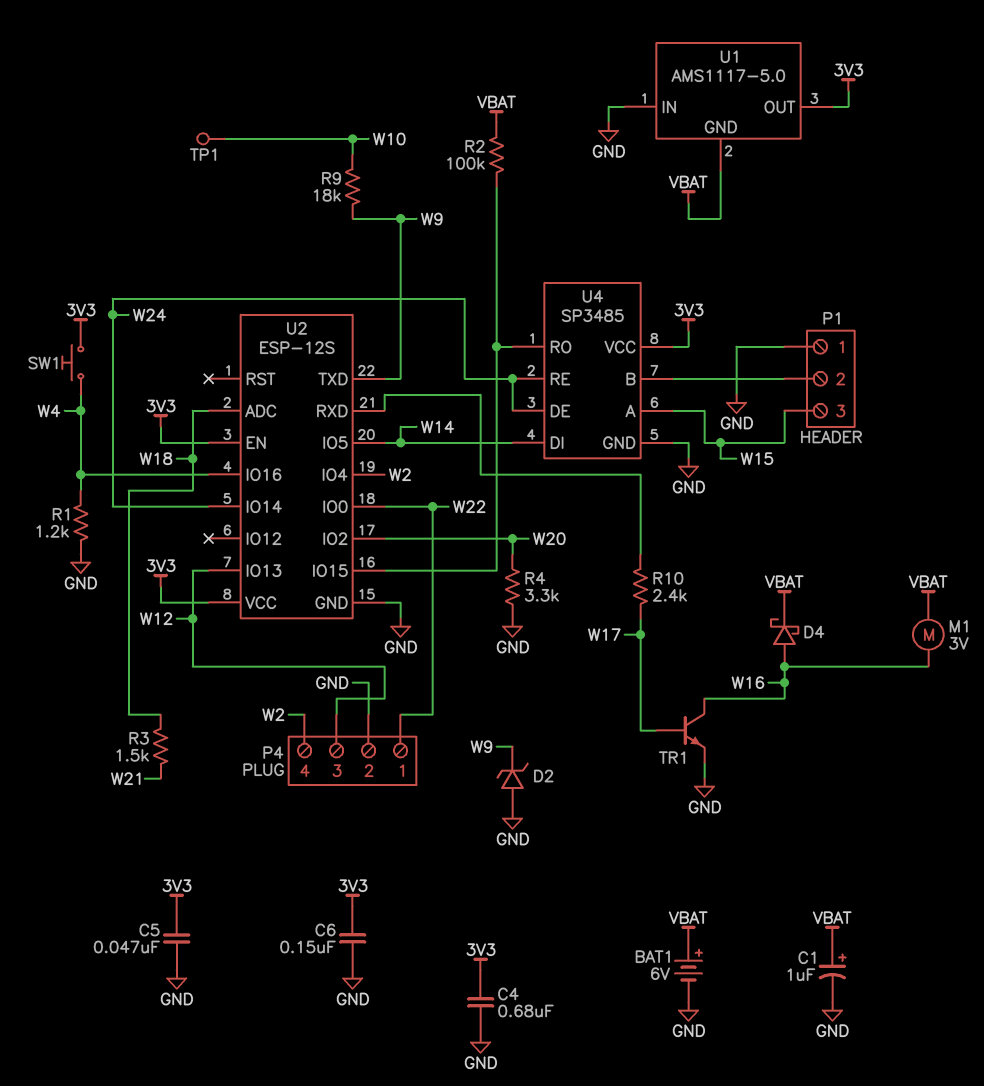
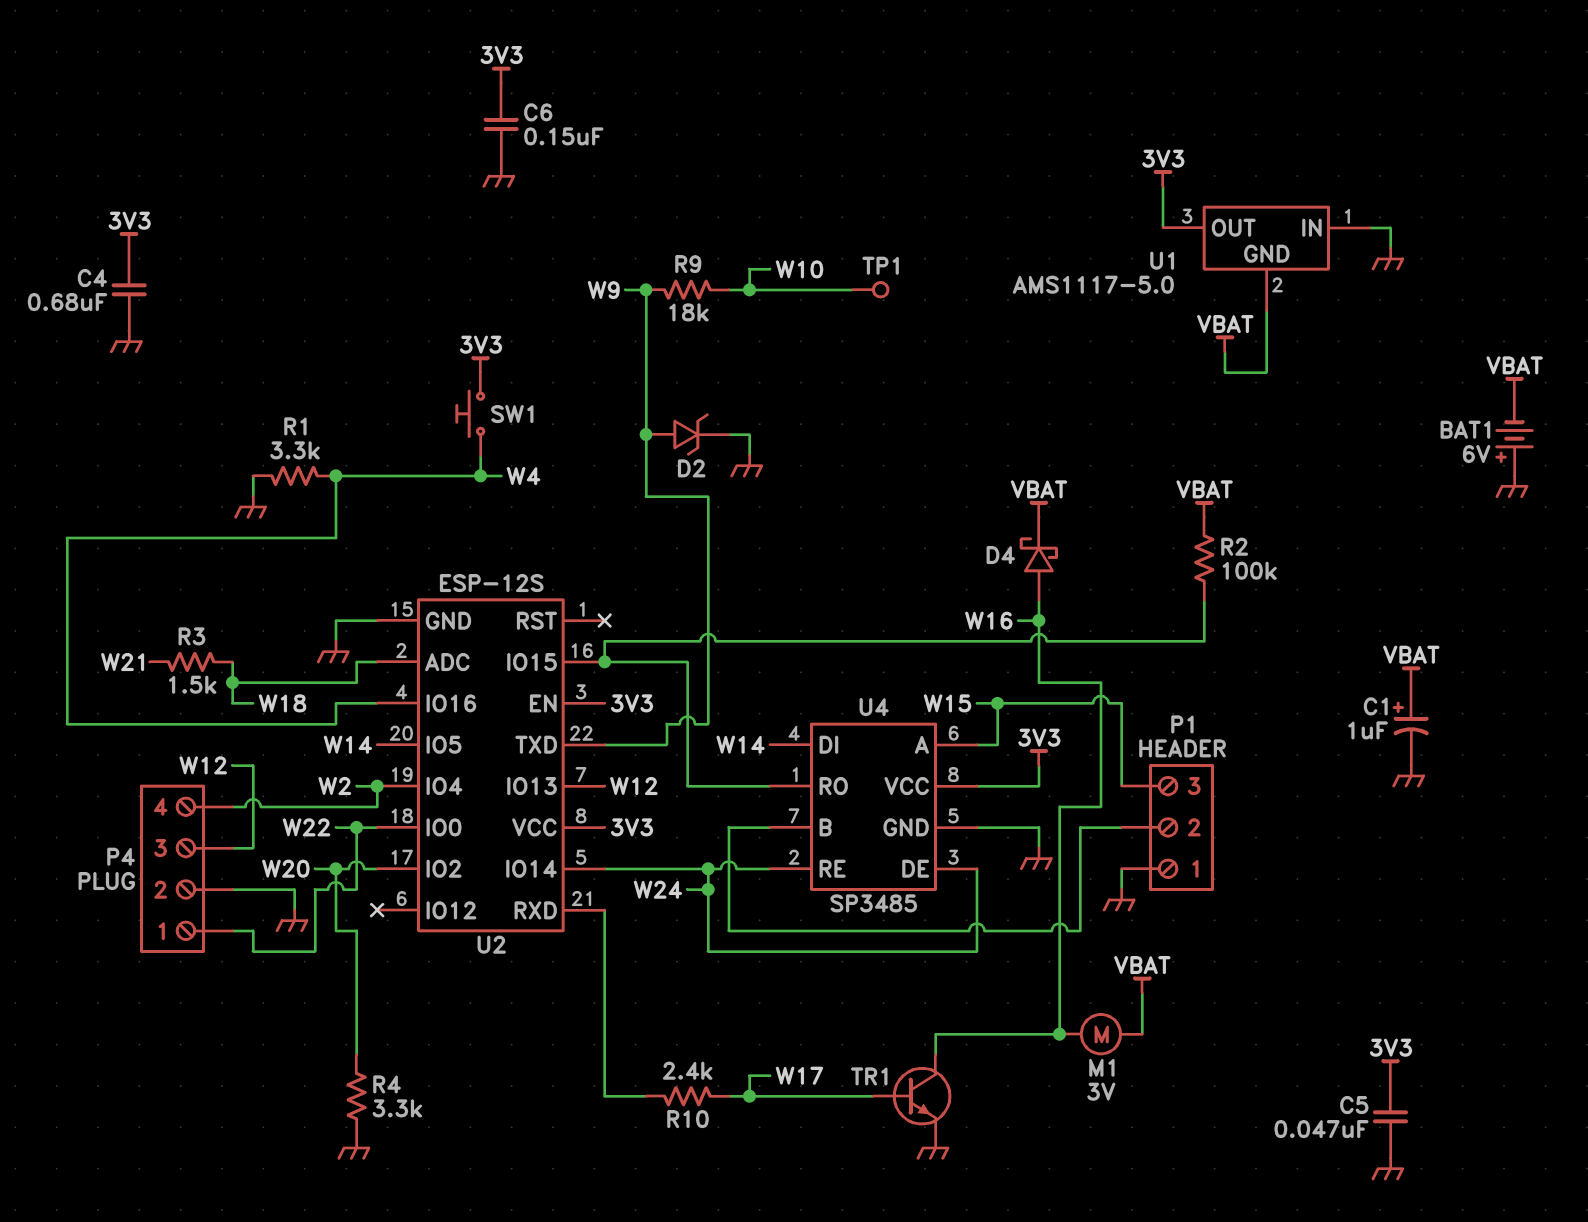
BAT1: 6V (plus VBAT, minus GND) -> 6V (plus GND, minus VBAT)
D2: zener (A GND, K W9) -> zener (A W9, K GND)
R1: 1.2k (GND, W4) -> 3.3k (GND, W4)

